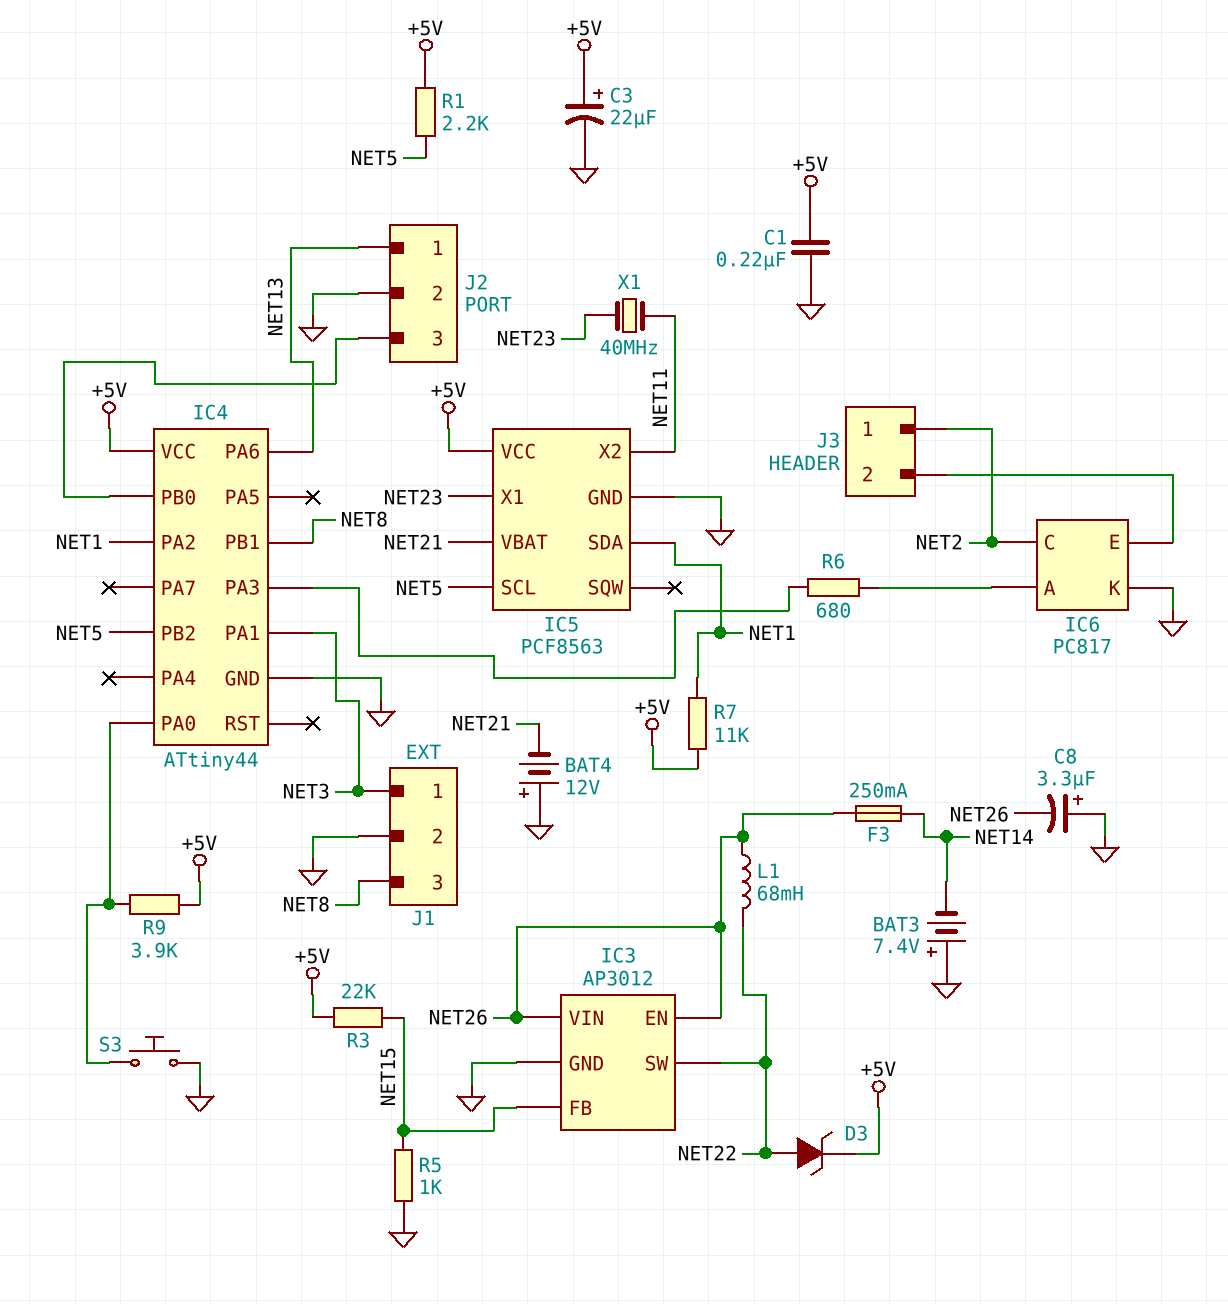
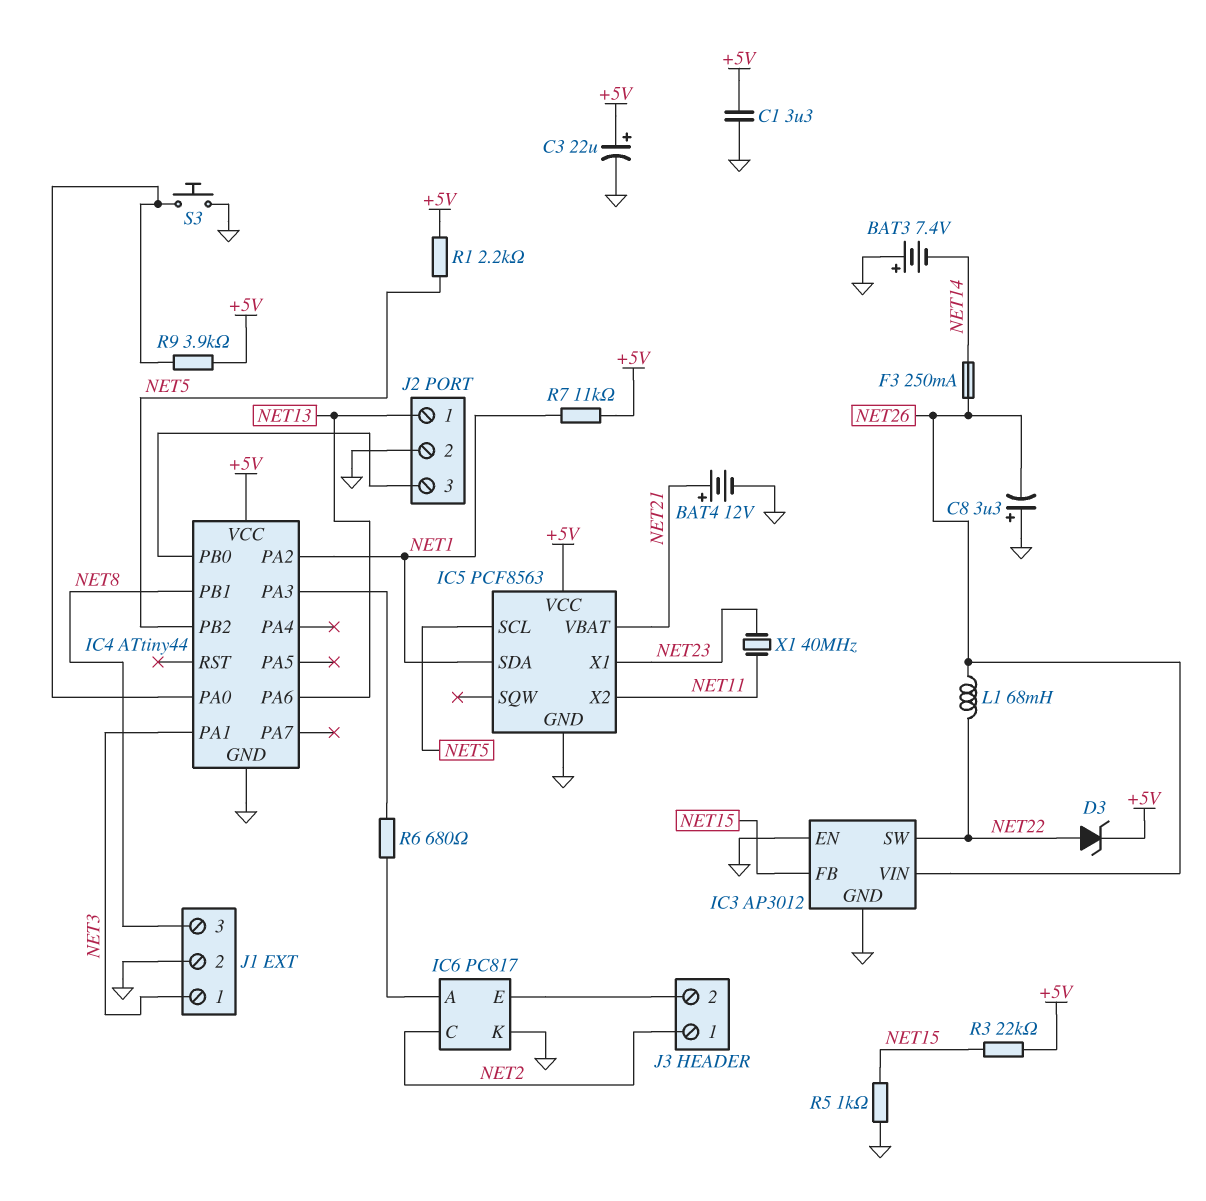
BAT4: 12V (plus GND, minus NET21) -> 12V (plus NET21, minus GND)
C1: 220nF (+5V, GND) -> 3.3uF (+5V, GND)
IC3 pin EN: NET26 -> GND

